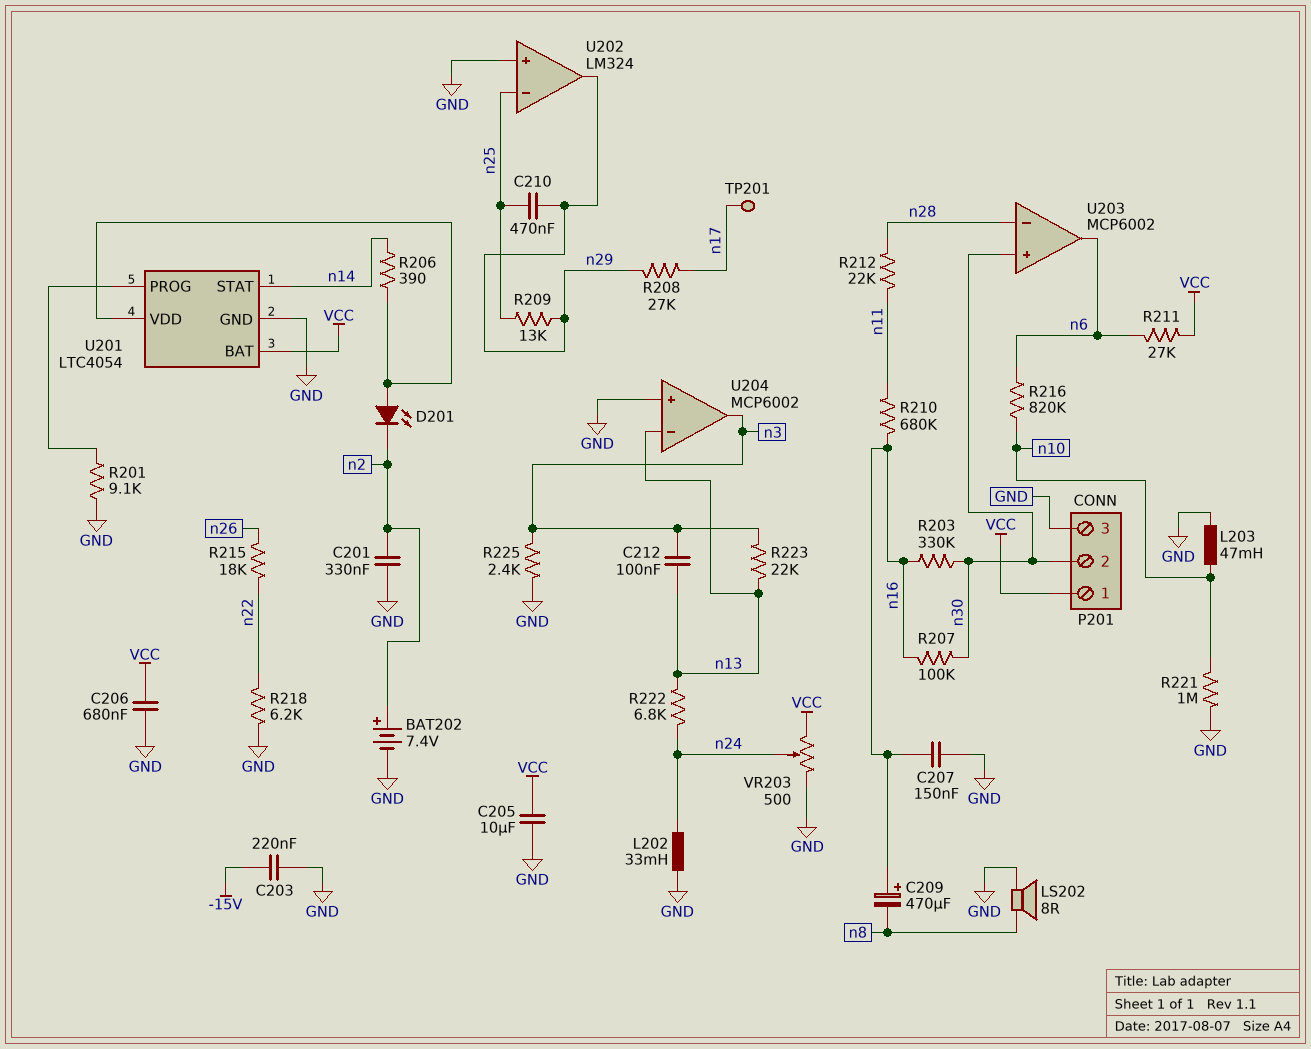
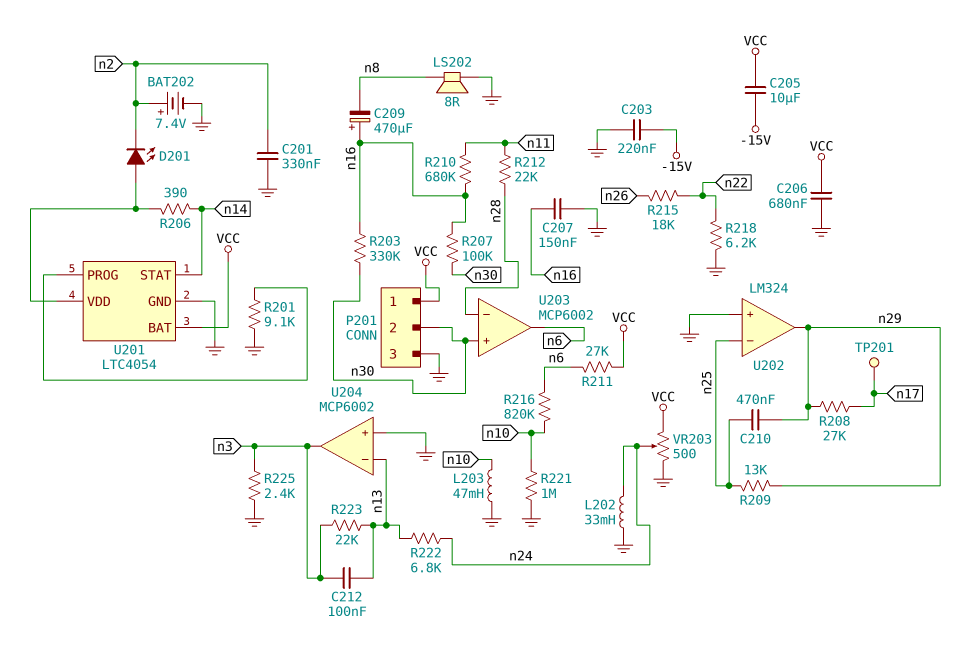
C205: 10uF (GND, VCC) -> 10uF (-15V, VCC)

